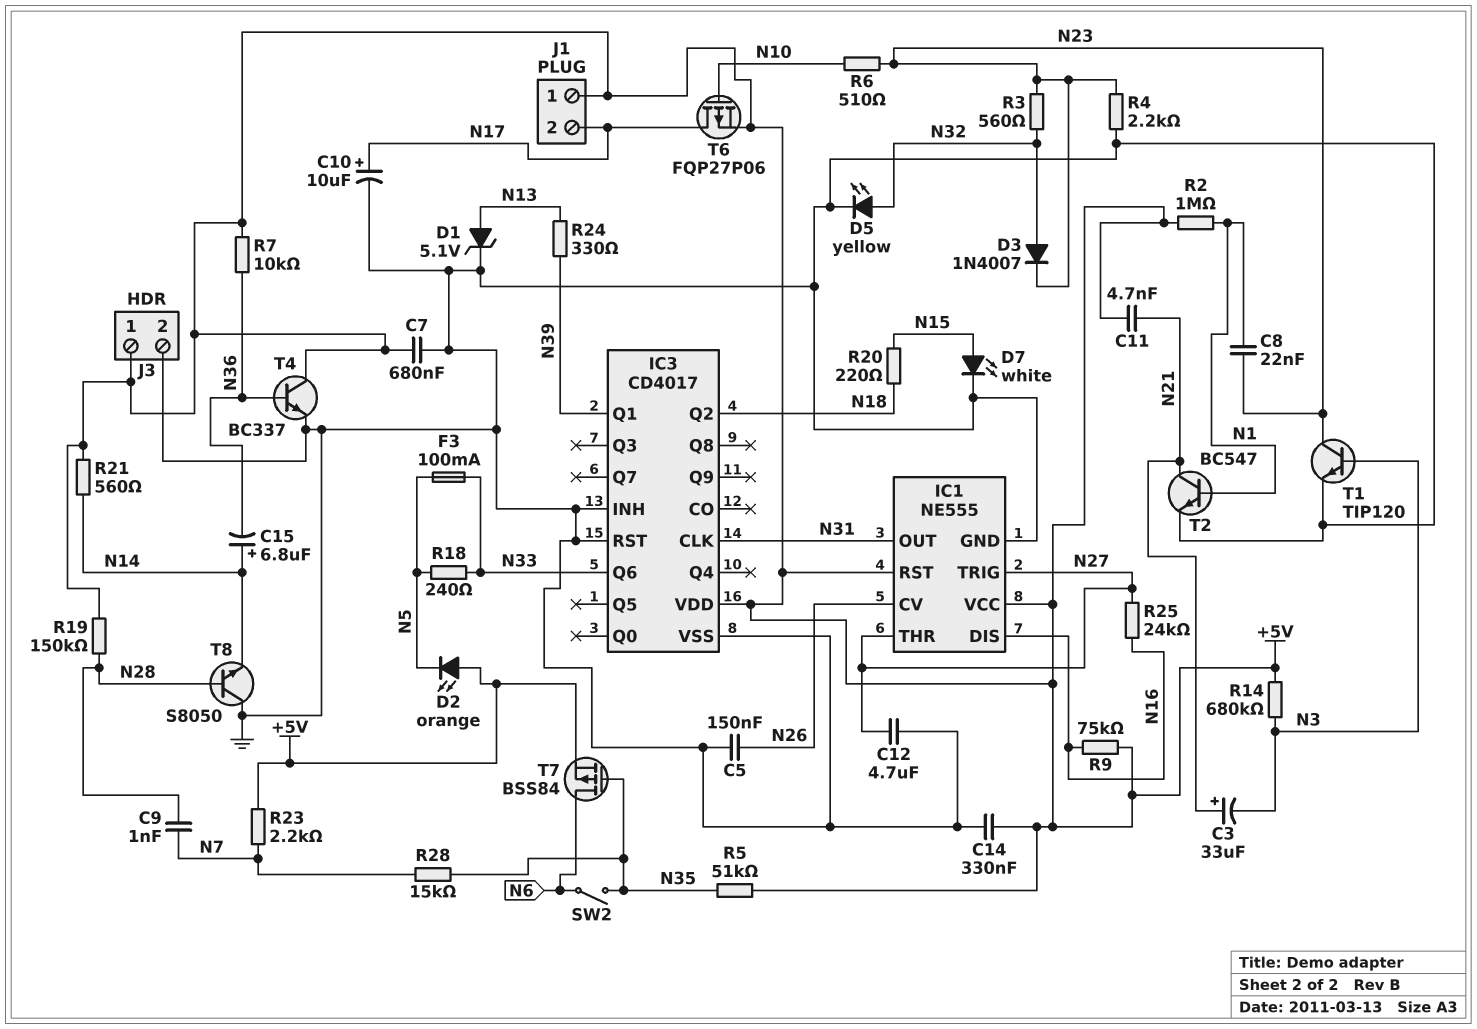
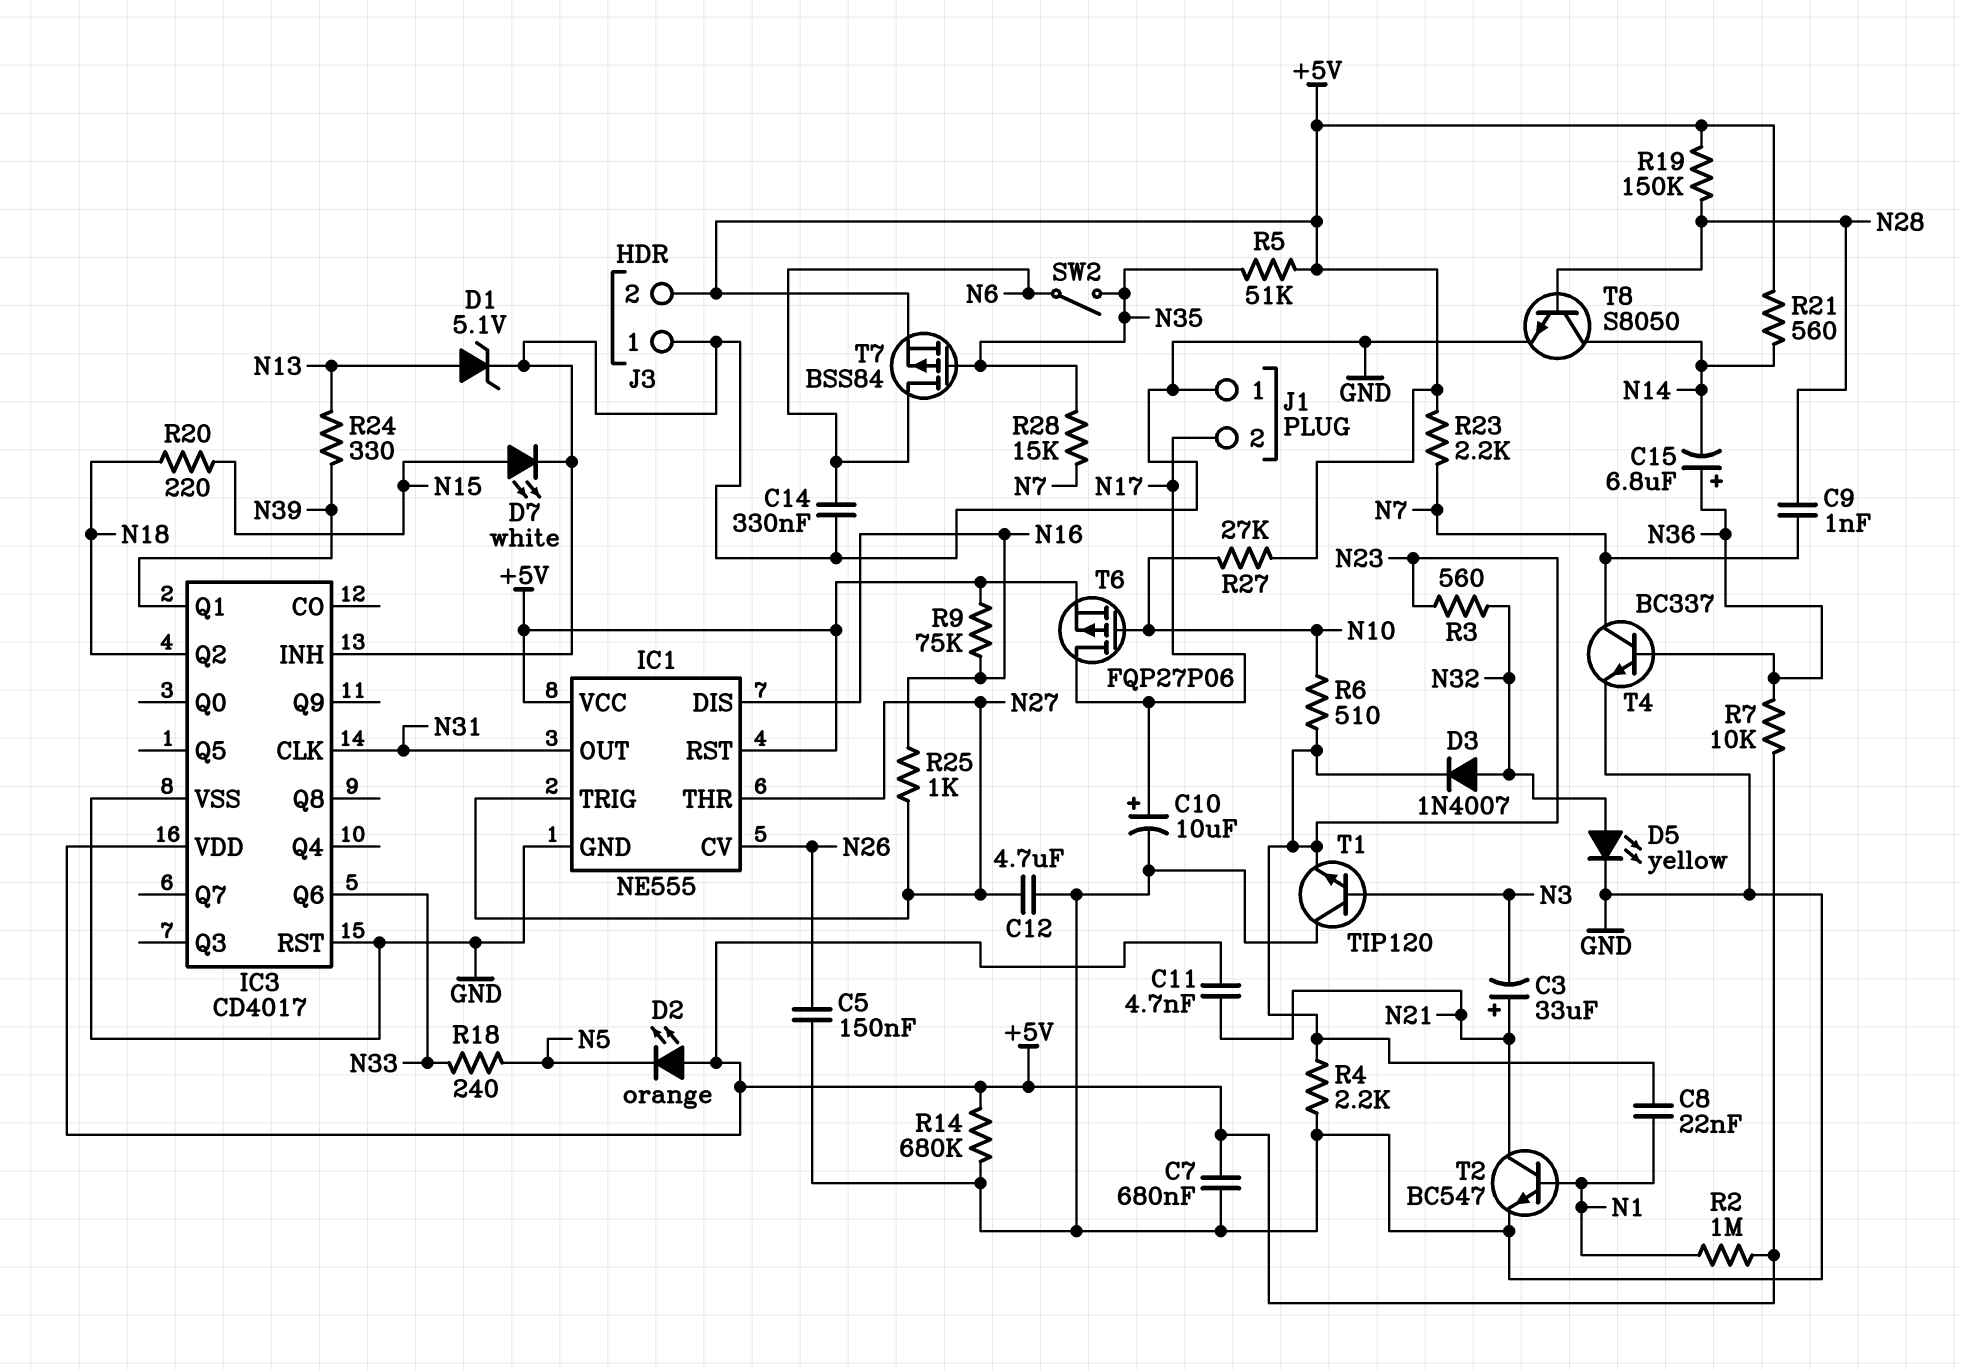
C14: 330nF (+5V, GND) -> 330nF (GND, N6)
C15: 6.8uF (plus N14, minus N36) -> 6.8uF (plus N36, minus N14)
F3: 100mA (N5, N33) -> none
J1 pin 1: +5V -> GND
J3 pin 1: +5V -> GND
J3 pin 2: GND -> +5V
R14: 680k (+5V, N3) -> 680k (+5V, GND)
R25: 24k (N16, N27) -> 1k (N16, N27)
R27: none -> 27k (+5V, N10)
T1: NPN TIP120 (B N3, C N23, E GND) -> NPN TIP120 (B N3, C GND, E N23)
T4: NPN BC337 (B N36, C +5V, E GND) -> NPN BC337 (B N36, C N7, E GND)
T8: NPN S8050 (B N28, C GND, E N14) -> NPN S8050 (B N28, C N14, E GND)

